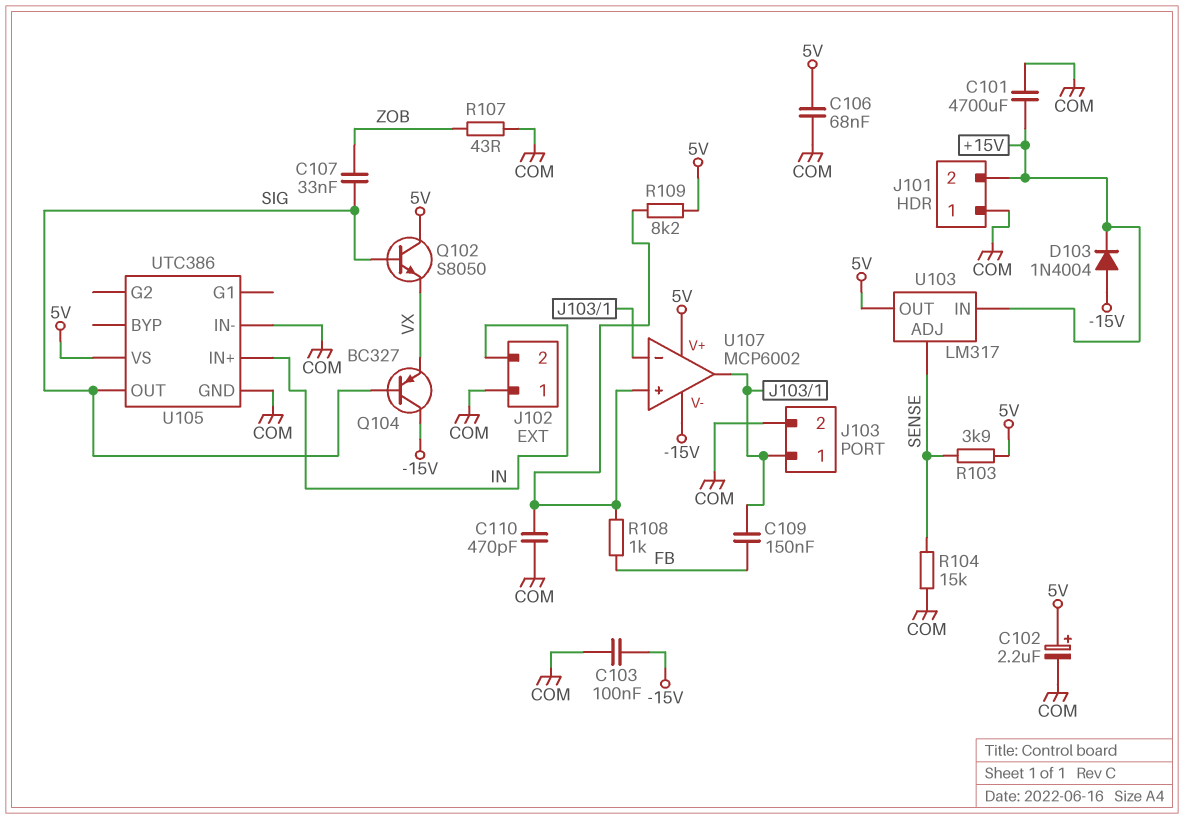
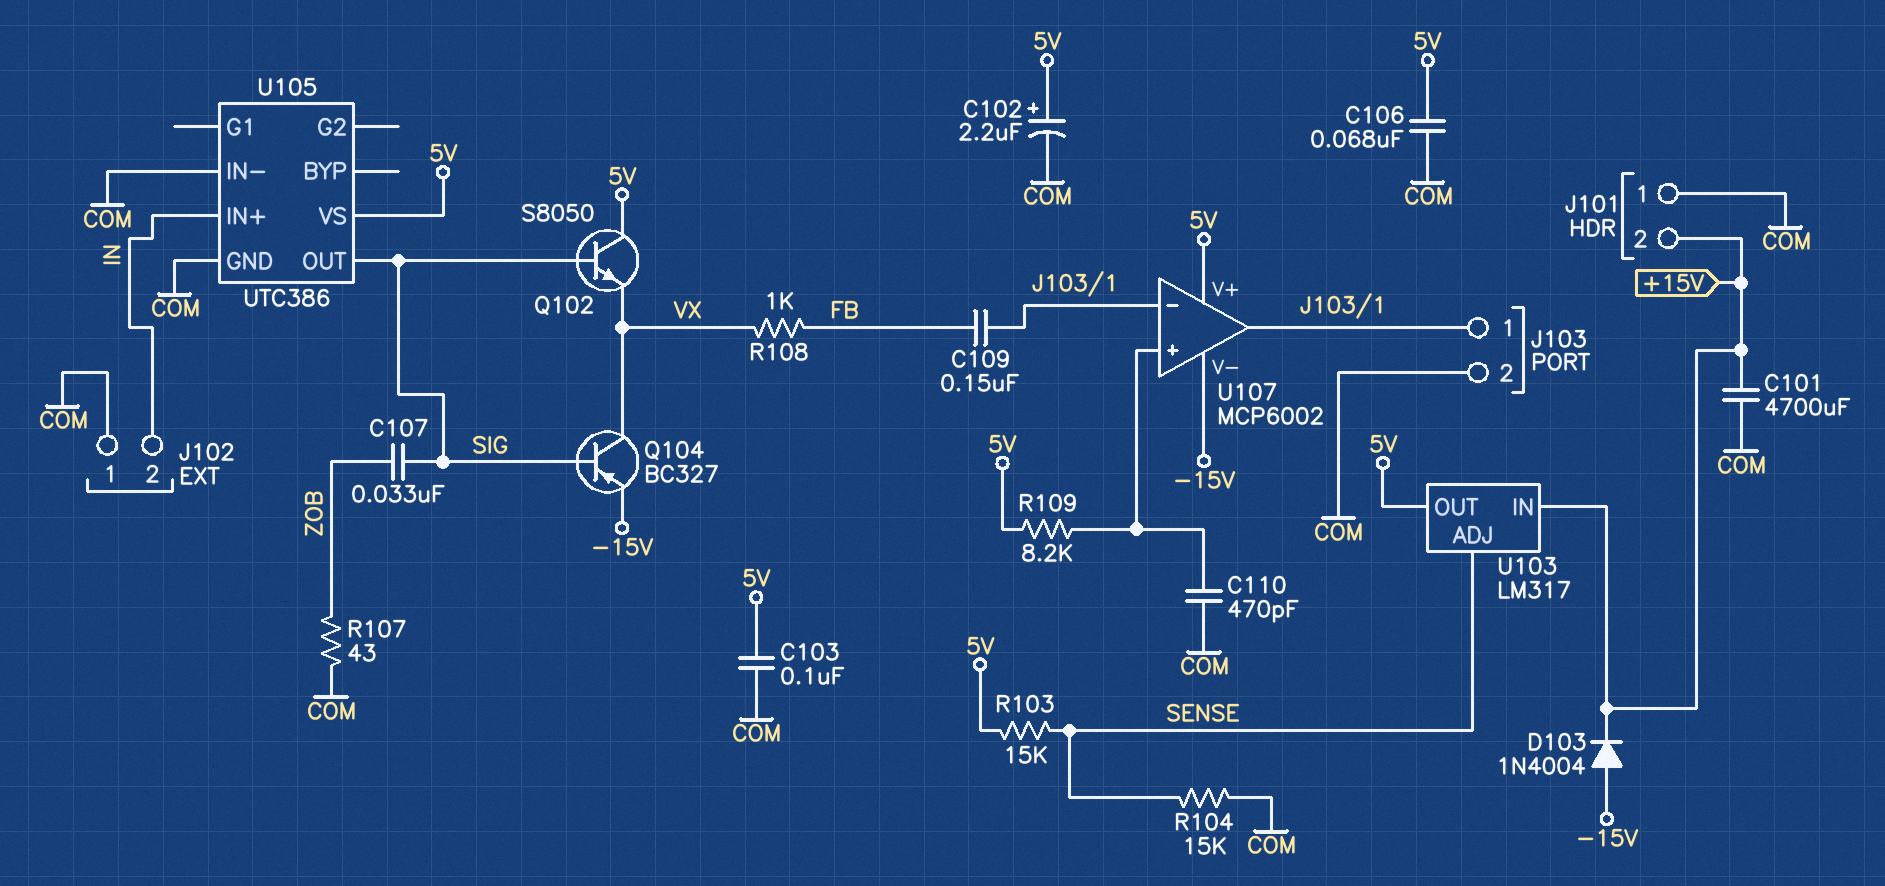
C103: 100nF (-15V, COM) -> 100nF (5V, COM)
Q104: PNP BC327 (B SIG, C -15V, E VX) -> PNP BC327 (B SIG, C VX, E -15V)
R103: 3.9k (5V, SENSE) -> 15k (5V, SENSE)
R108: 1k (FB, U107/in+) -> 1k (FB, VX)

